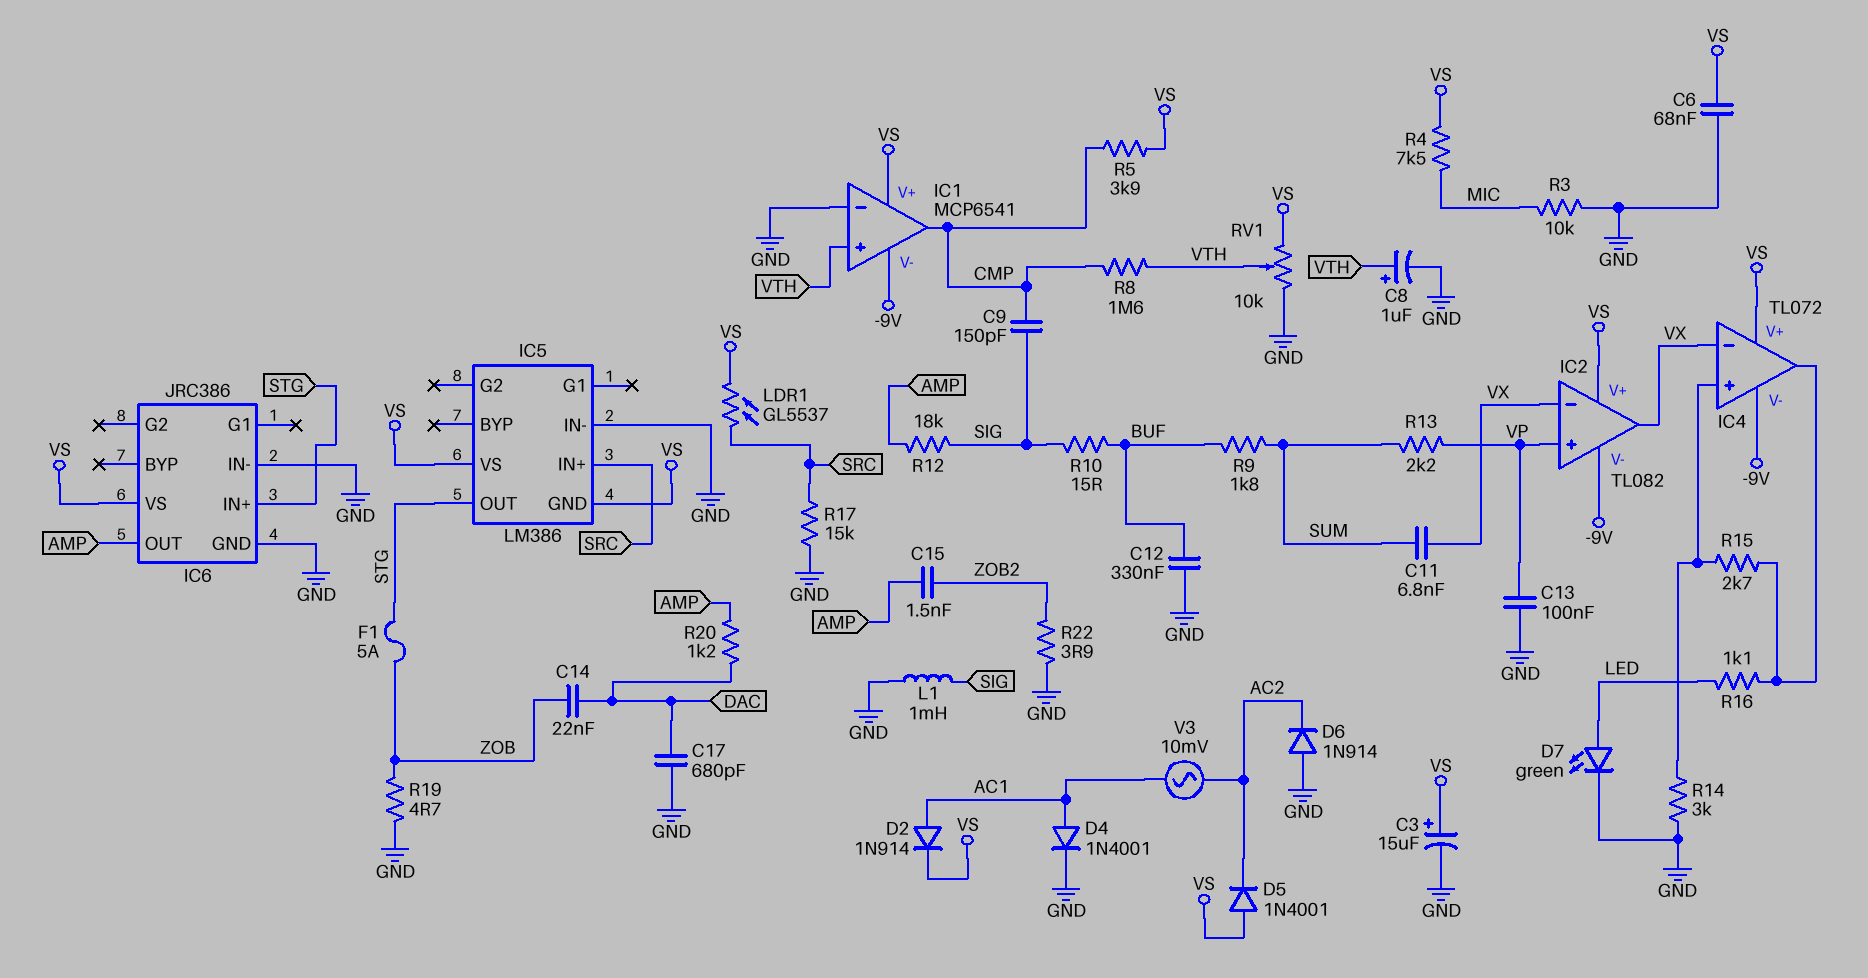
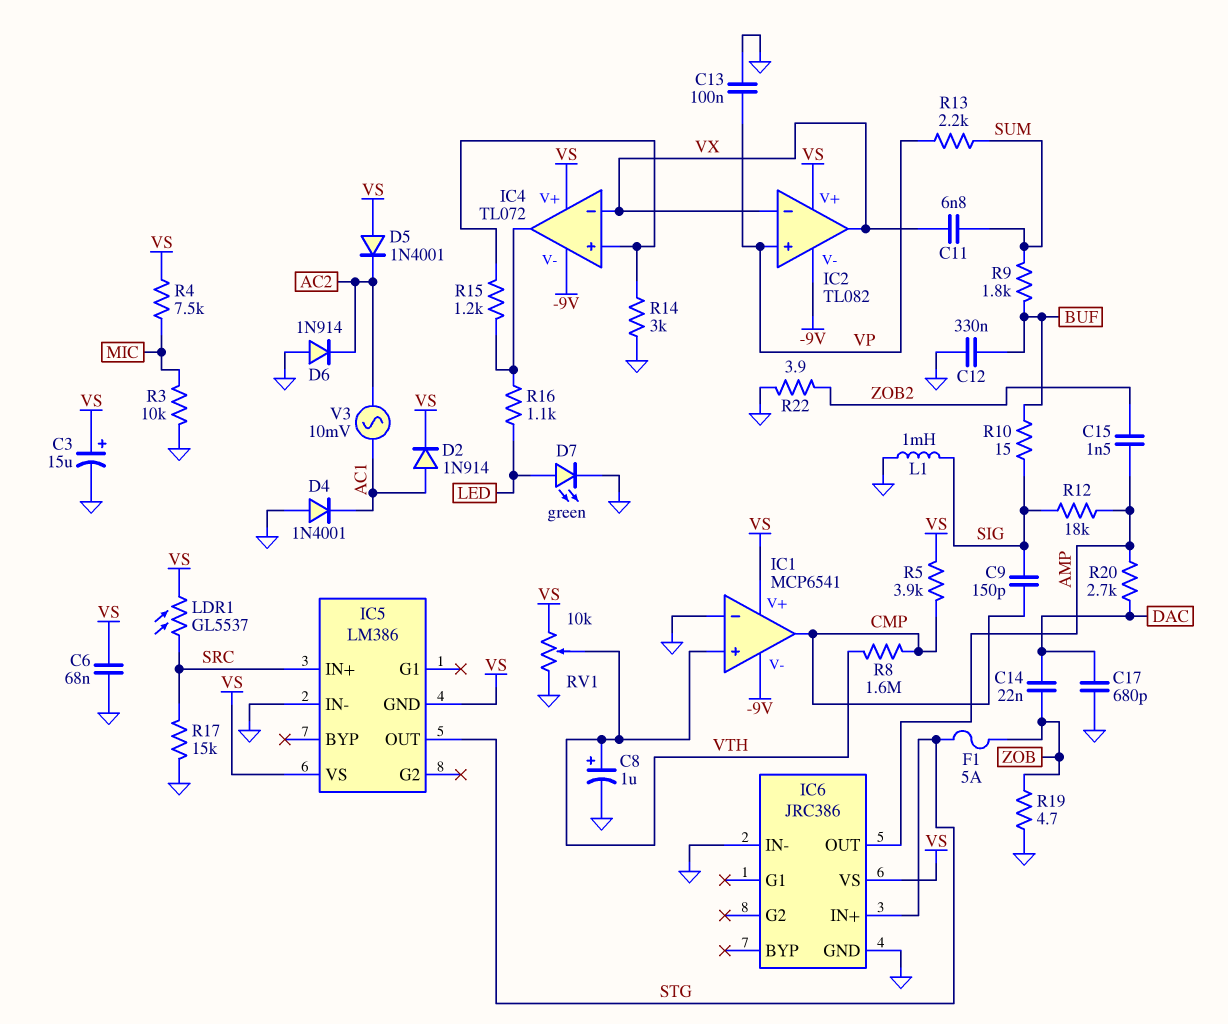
D4: diode 1N4001 (A AC1, K GND) -> diode 1N4001 (A GND, K AC1)
R15: 2.7k (IC4/in+, IC4/out) -> 1.2k (IC4/in+, IC4/out)
R20: 1.2k (AMP, DAC) -> 2.7k (AMP, DAC)

